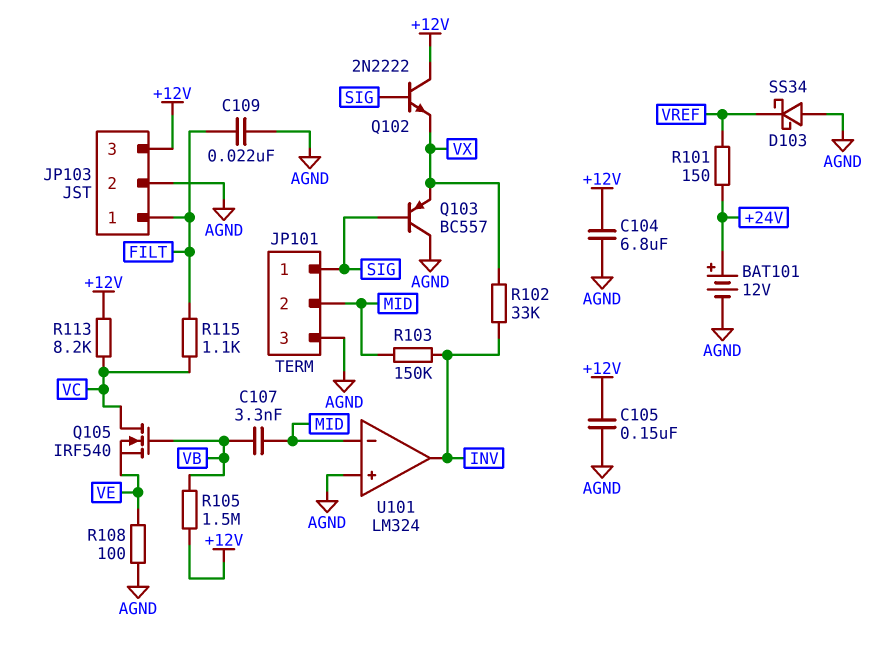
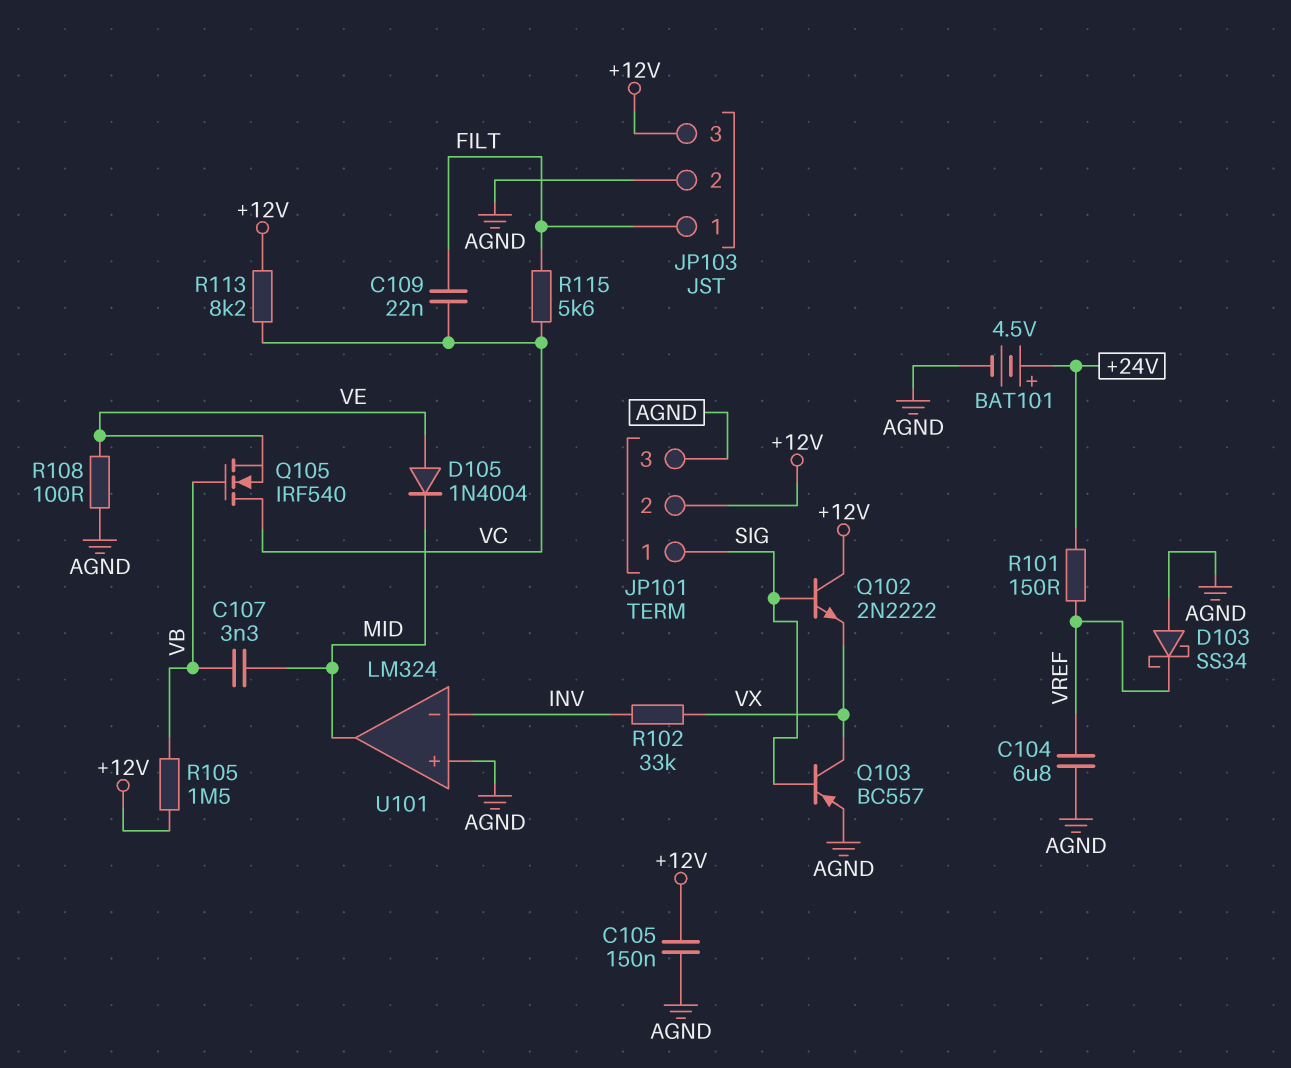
BAT101: 12V (plus +24V, minus AGND) -> 4.5V (plus +24V, minus AGND)
C104: 6.8uF (+12V, AGND) -> 6.8uF (AGND, VREF)
C109: 22nF (AGND, FILT) -> 22nF (FILT, VC)
D105: none -> diode 1N4004 (A VE, K MID)
JP101 pin 2: MID -> +12V
Q103: PNP BC557 (B SIG, C AGND, E VX) -> PNP BC557 (B SIG, C VX, E AGND)
R103: 150k (INV, MID) -> none
R115: 1.1k (FILT, VC) -> 5.6k (FILT, VC)
U101 pin in-: MID -> INV
U101 pin out: INV -> MID

